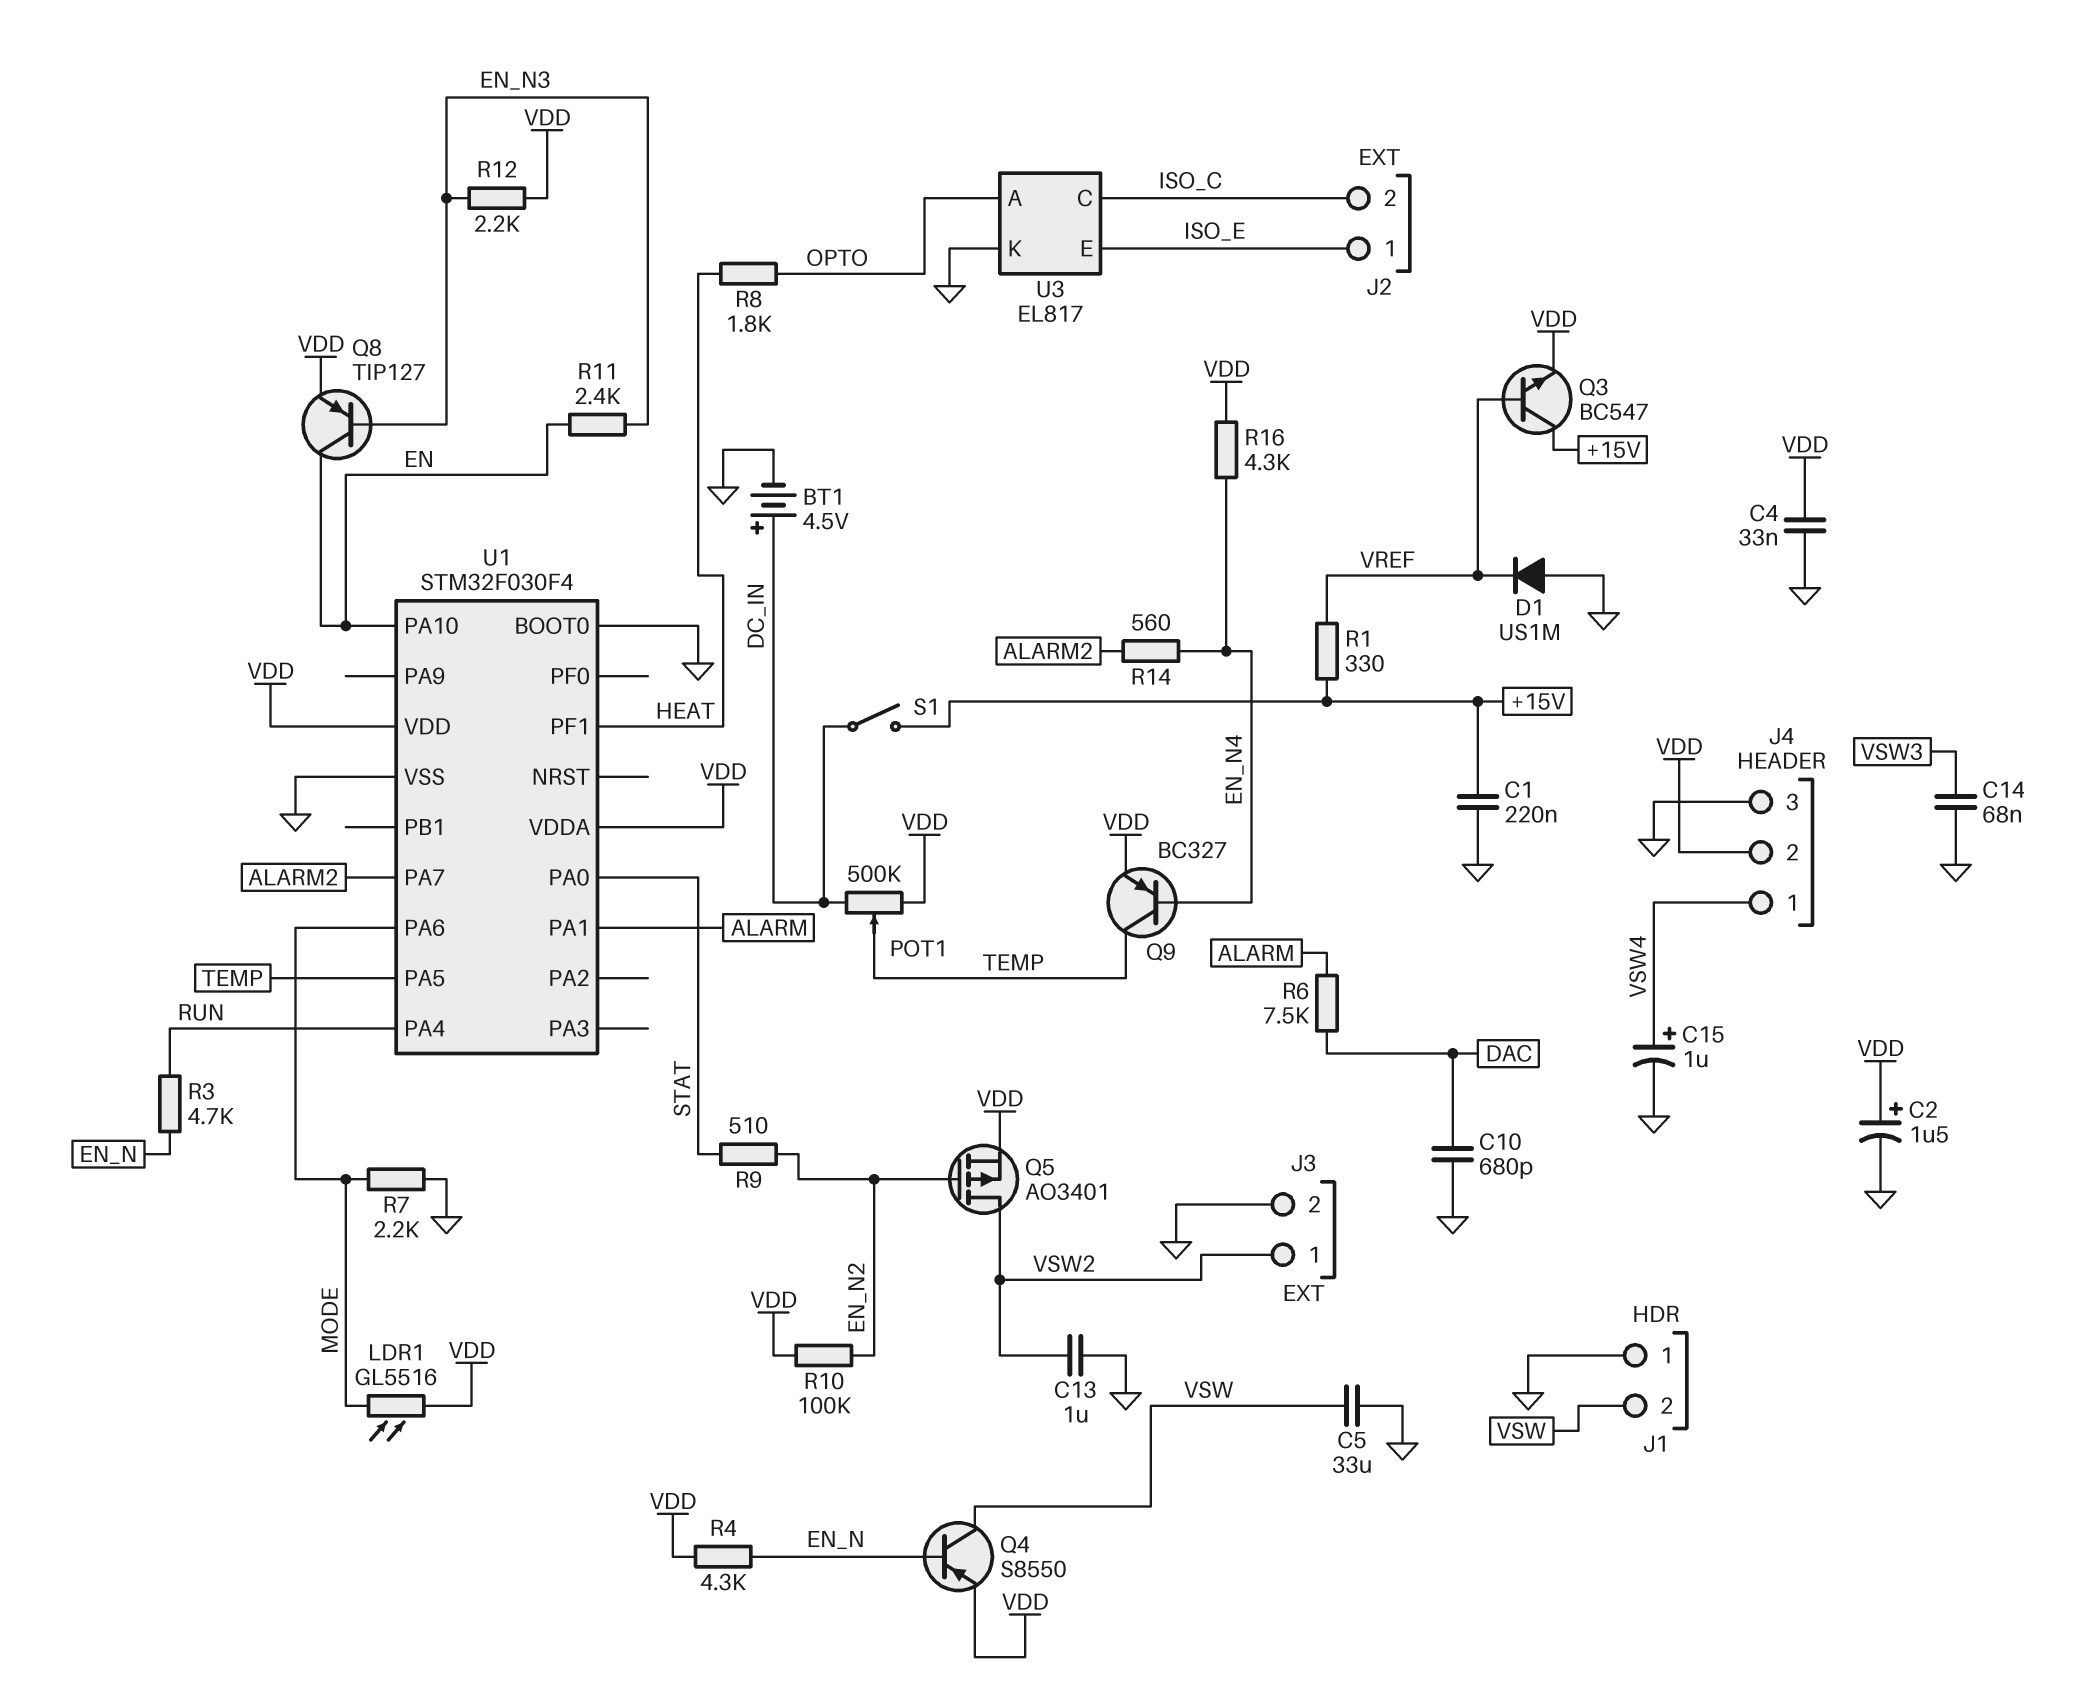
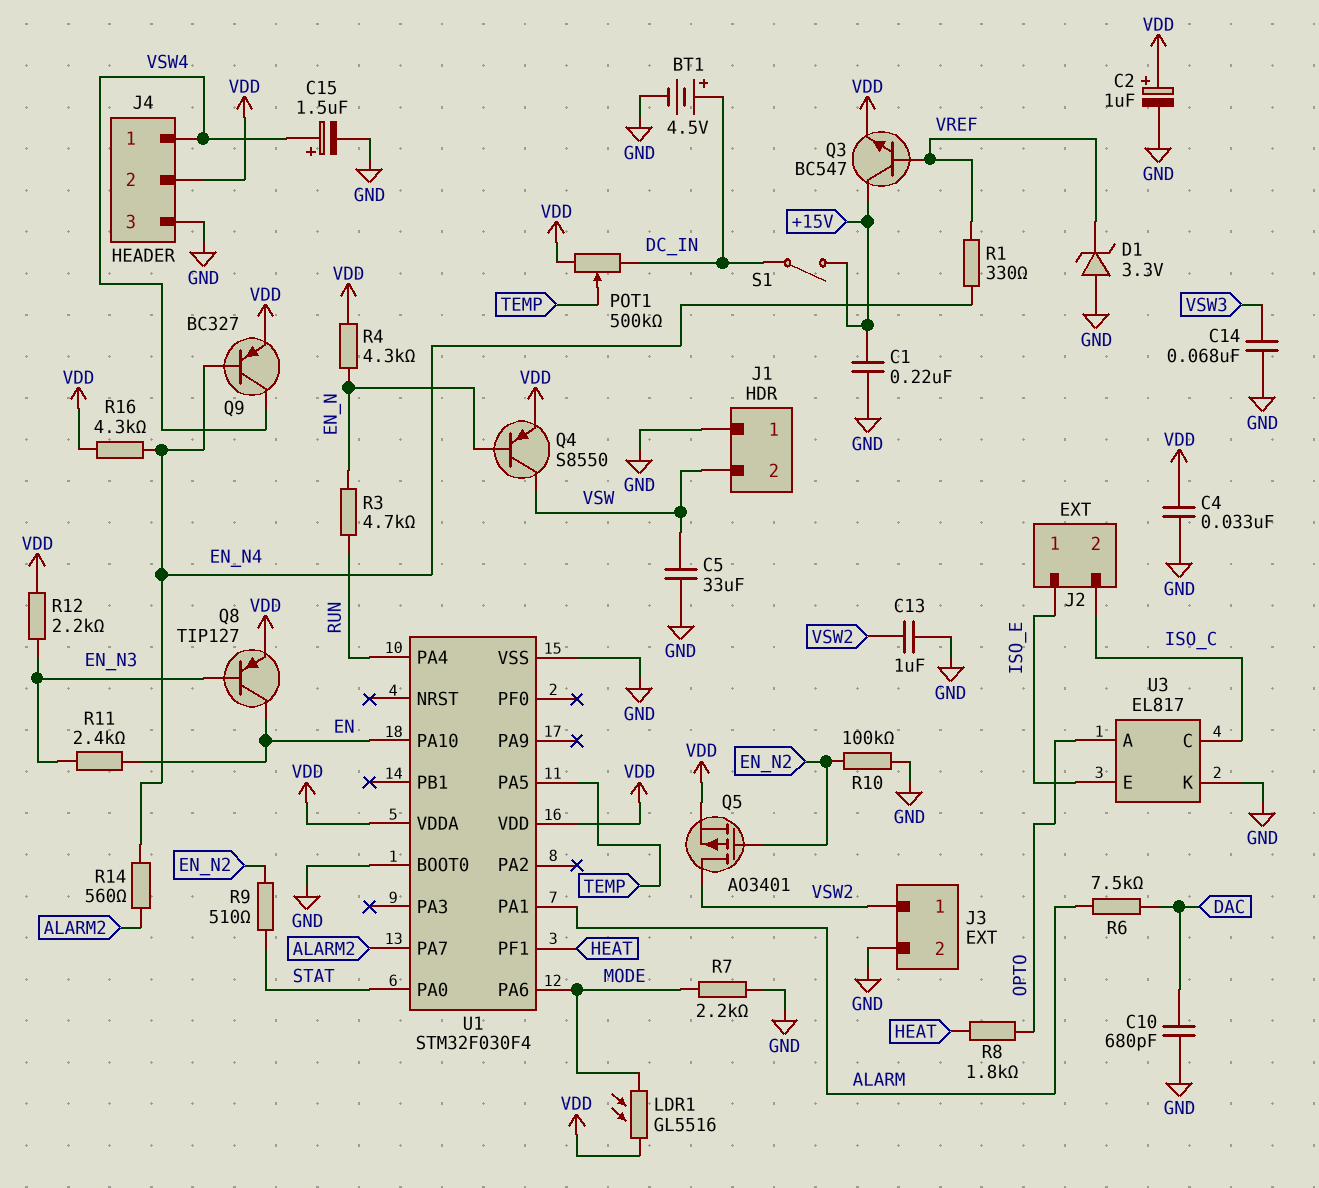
C2: 1.5uF (plus VDD, minus GND) -> 1uF (plus VDD, minus GND)
C15: 1uF (plus VSW4, minus GND) -> 1.5uF (plus VSW4, minus GND)
D1: diode US1M (A GND, K VREF) -> zener 3.3V (A GND, K VREF)
Q9: PNP BC327 (B EN_N4, C TEMP, E VDD) -> PNP BC327 (B EN_N4, C VSW4, E VDD)
R1: 330 (+15V, VREF) -> 330 (EN_N4, VREF)
R10: 100k (EN_N2, VDD) -> 100k (EN_N2, GND)

